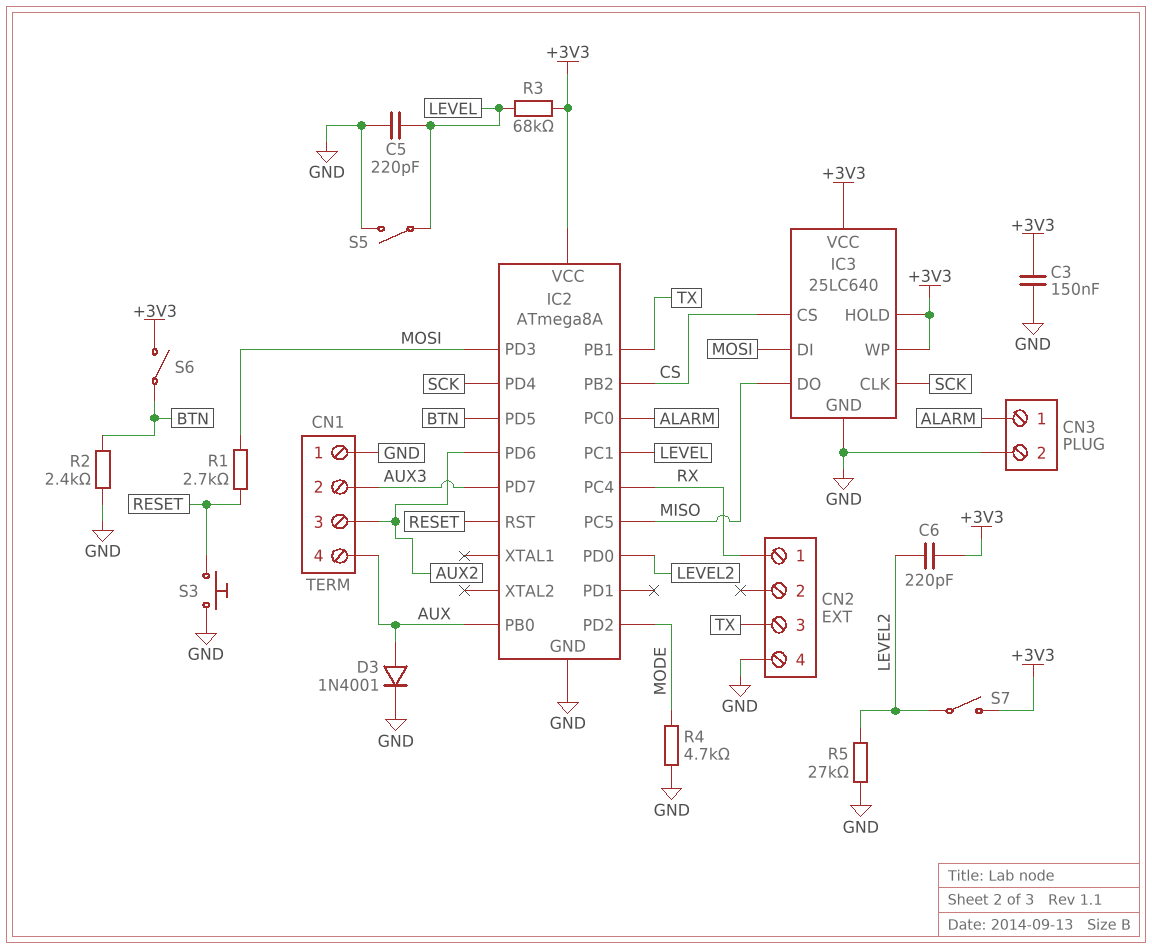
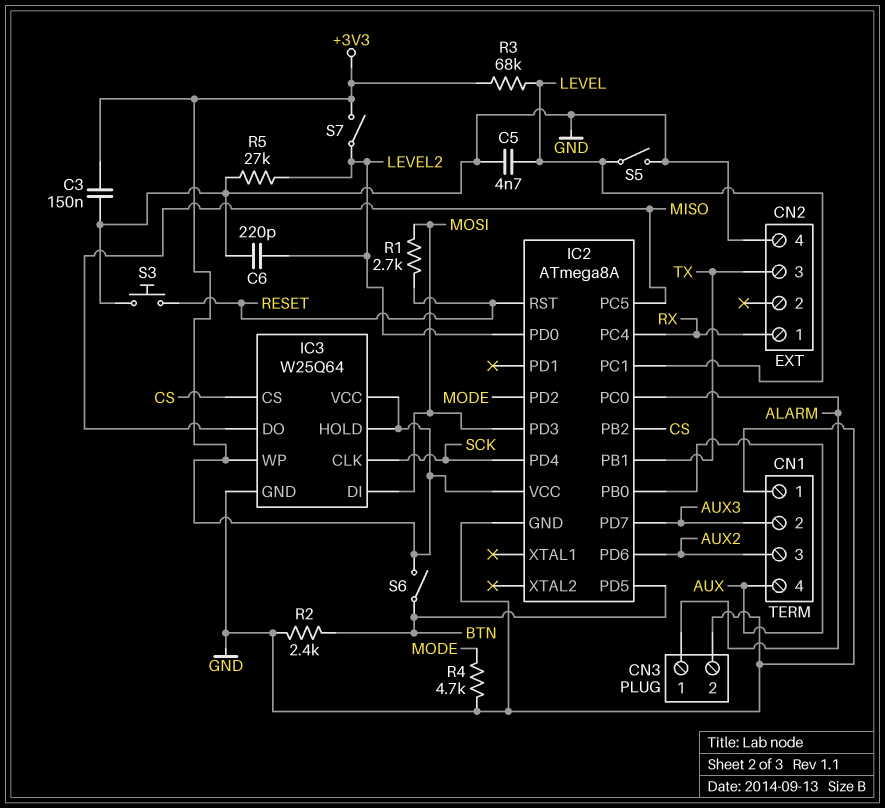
C5: 220pF (GND, LEVEL) -> 4.7nF (GND, LEVEL)
C6: 220pF (+3V3, LEVEL2) -> 220pF (GND, LEVEL2)
D3: diode 1N4001 (A AUX, K GND) -> none
IC3: 25LC640 -> W25Q64

